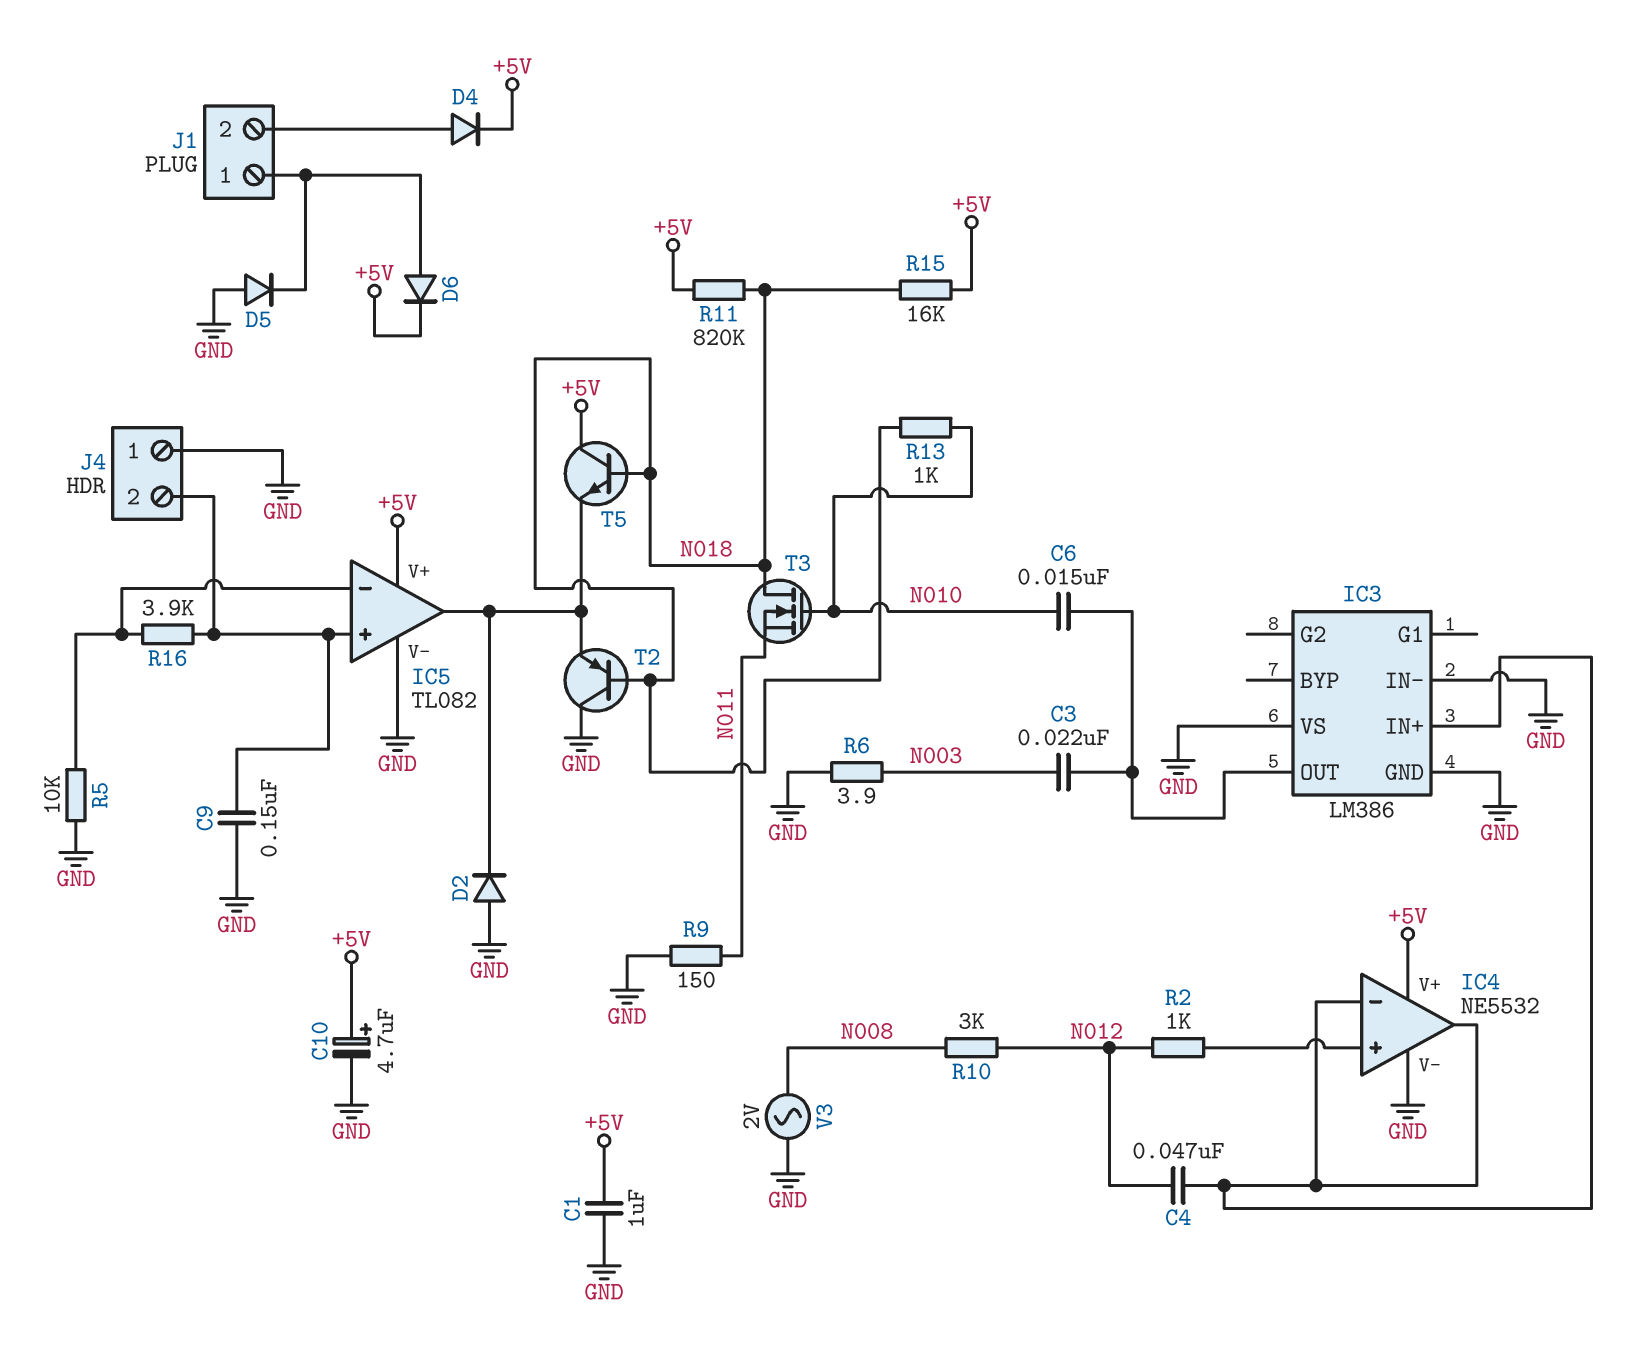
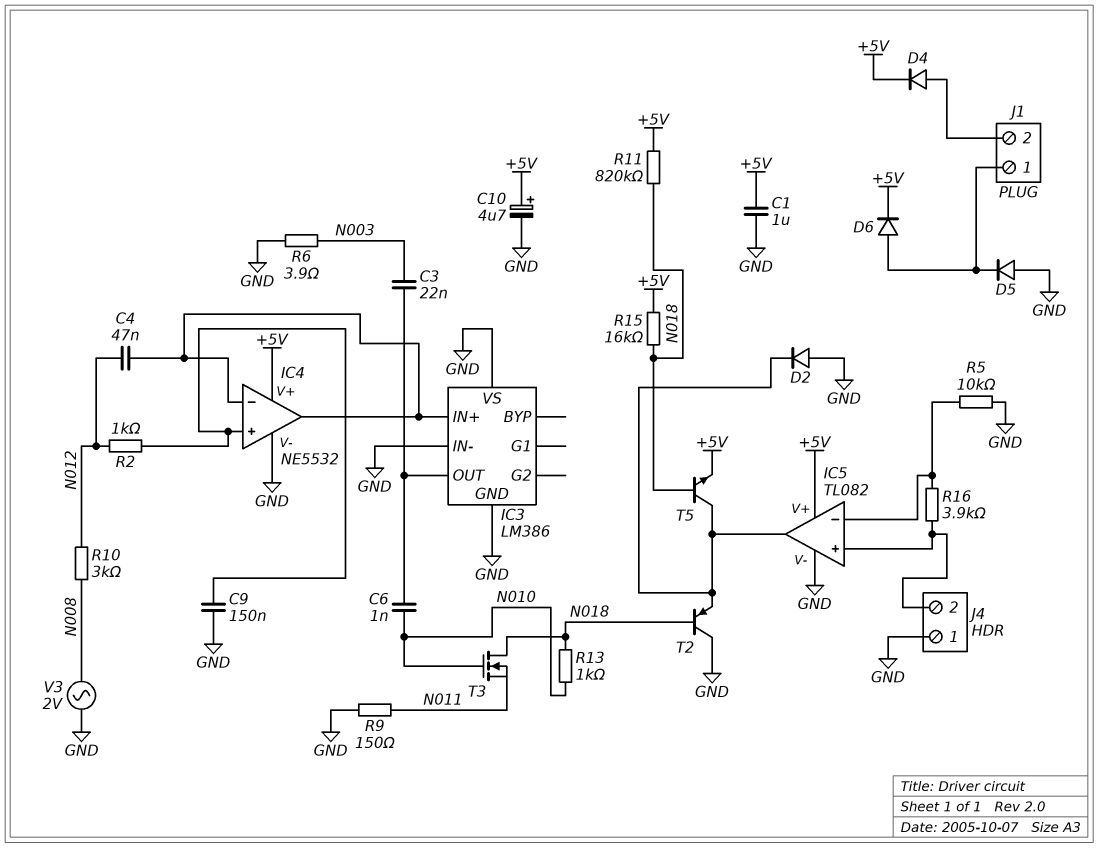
C6: 15nF (IC3/OUT, N010) -> 1nF (IC3/OUT, N010)
C9: 150nF (GND, IC5/in+) -> 150nF (GND, IC4/in+)
T5: NPN (B N018, C +5V, E IC5/out) -> NPN (B N018, C IC5/out, E +5V)

